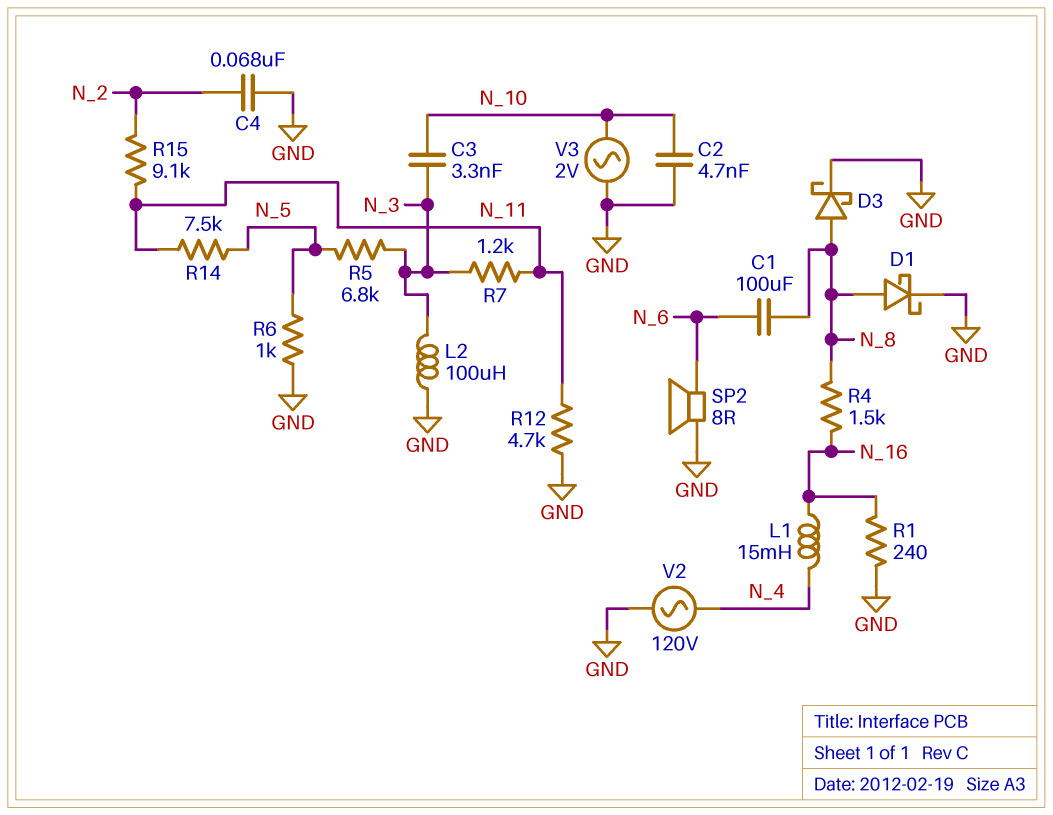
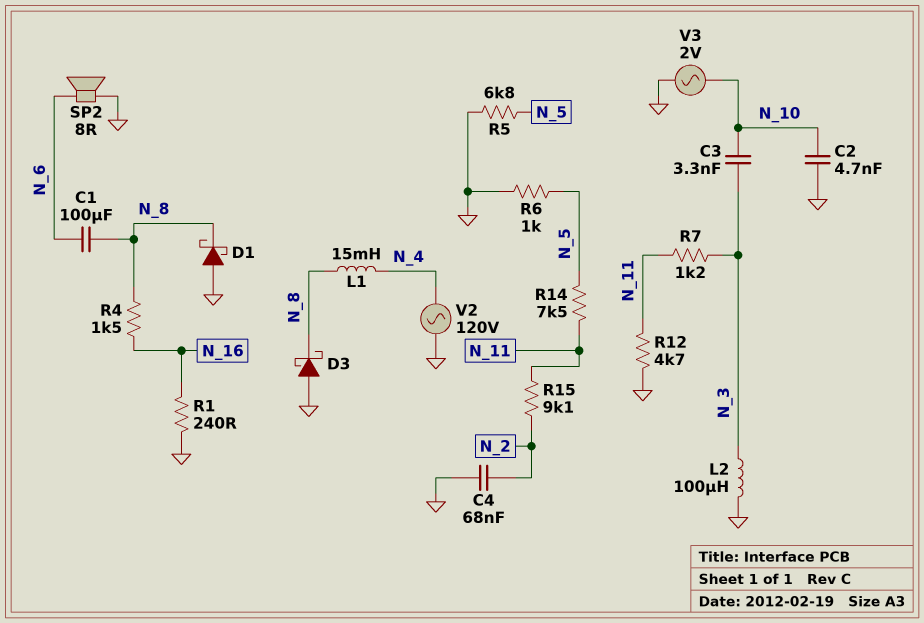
D1: schottky (A N_8, K GND) -> schottky (A GND, K N_8)
D3: schottky (A N_8, K GND) -> schottky (A GND, K N_8)
L1: 15mH (N_4, N_16) -> 15mH (N_4, N_8)
R5: 6.8k (N_3, N_5) -> 6.8k (GND, N_5)

